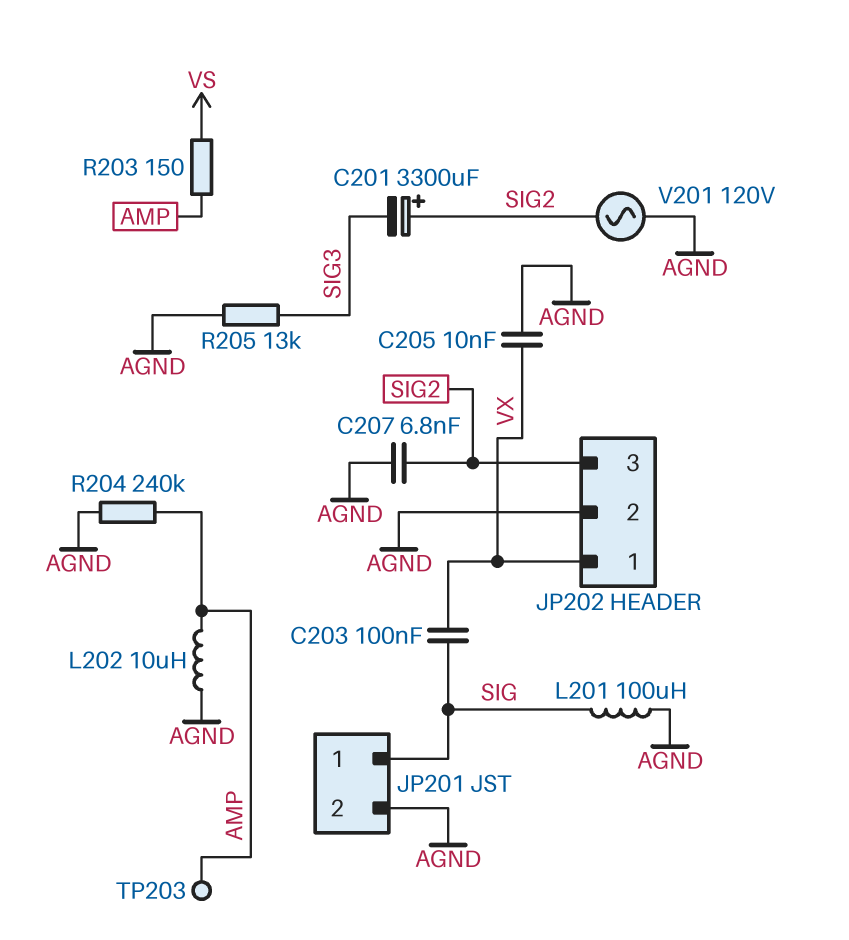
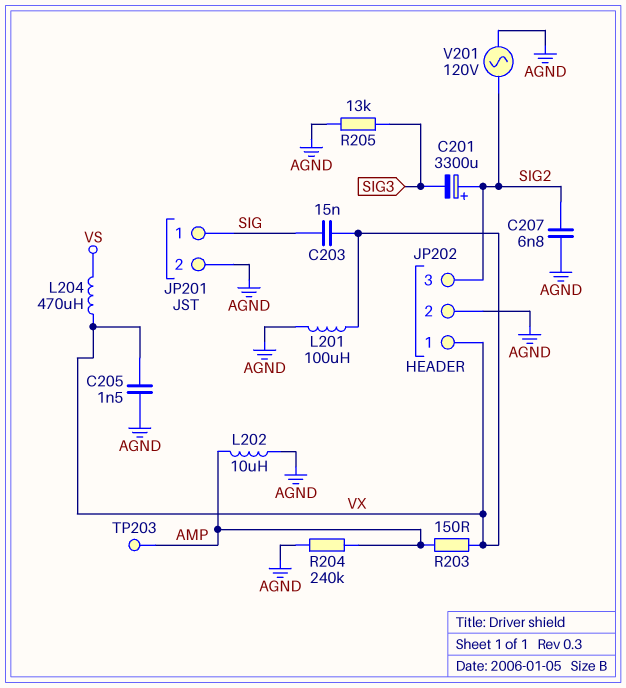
C203: 100nF (SIG, VX) -> 15nF (SIG, VX)
C205: 10nF (AGND, VX) -> 1.5nF (AGND, VX)
L201: 100uH (AGND, SIG) -> 100uH (AGND, VX)
L204: none -> 470uH (VS, VX)
R203: 150 (AMP, VS) -> 150 (AMP, VX)

